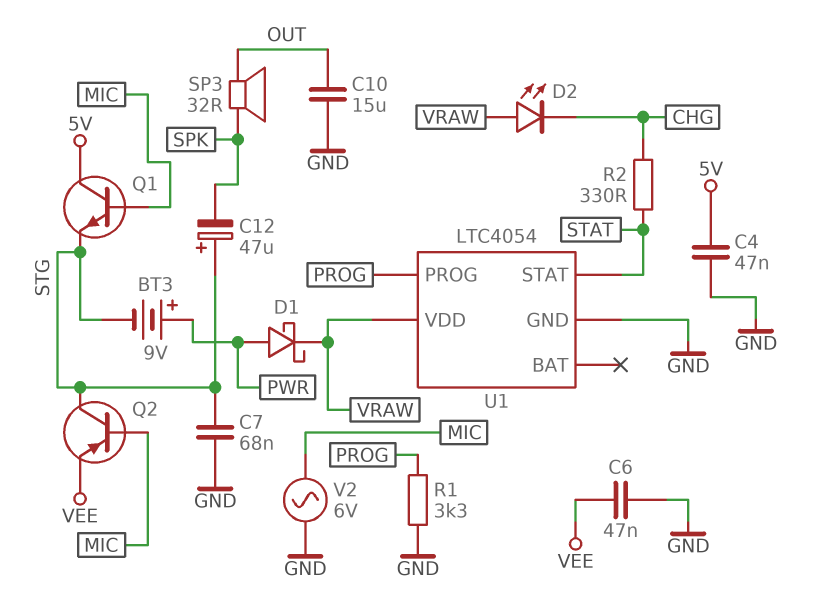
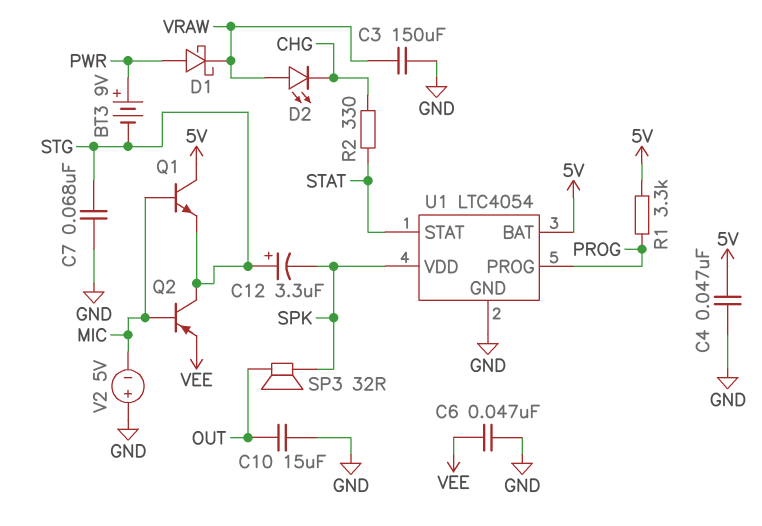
C3: none -> 150uF (GND, VRAW)
C12: 47uF (plus STG, minus SPK) -> 3.3uF (plus STG, minus SPK)
R1: 3.3k (GND, PROG) -> 3.3k (5V, PROG)
U1 pin BAT: none -> 5V
U1 pin VDD: VRAW -> SPK
V2: AC 6V (GND, MIC) -> 5V (plus GND, minus MIC)

